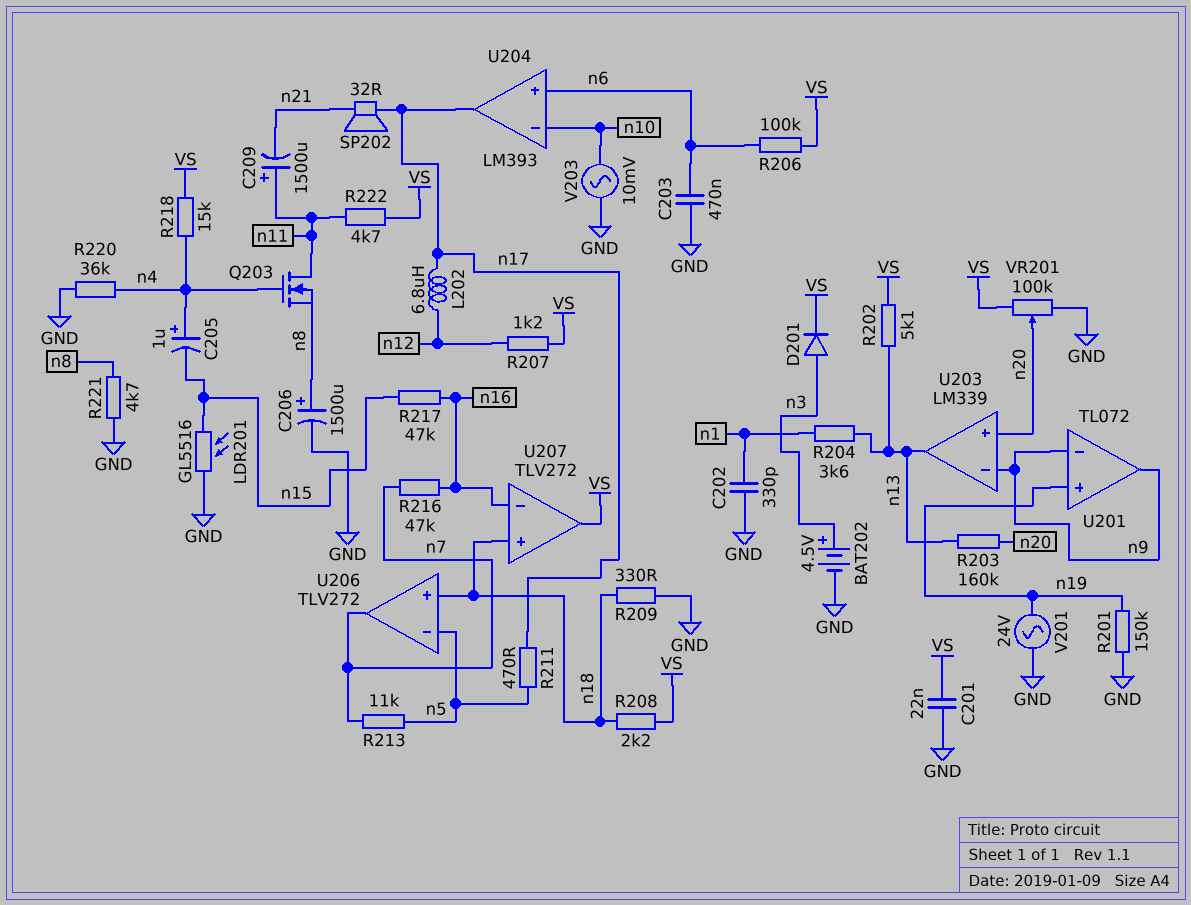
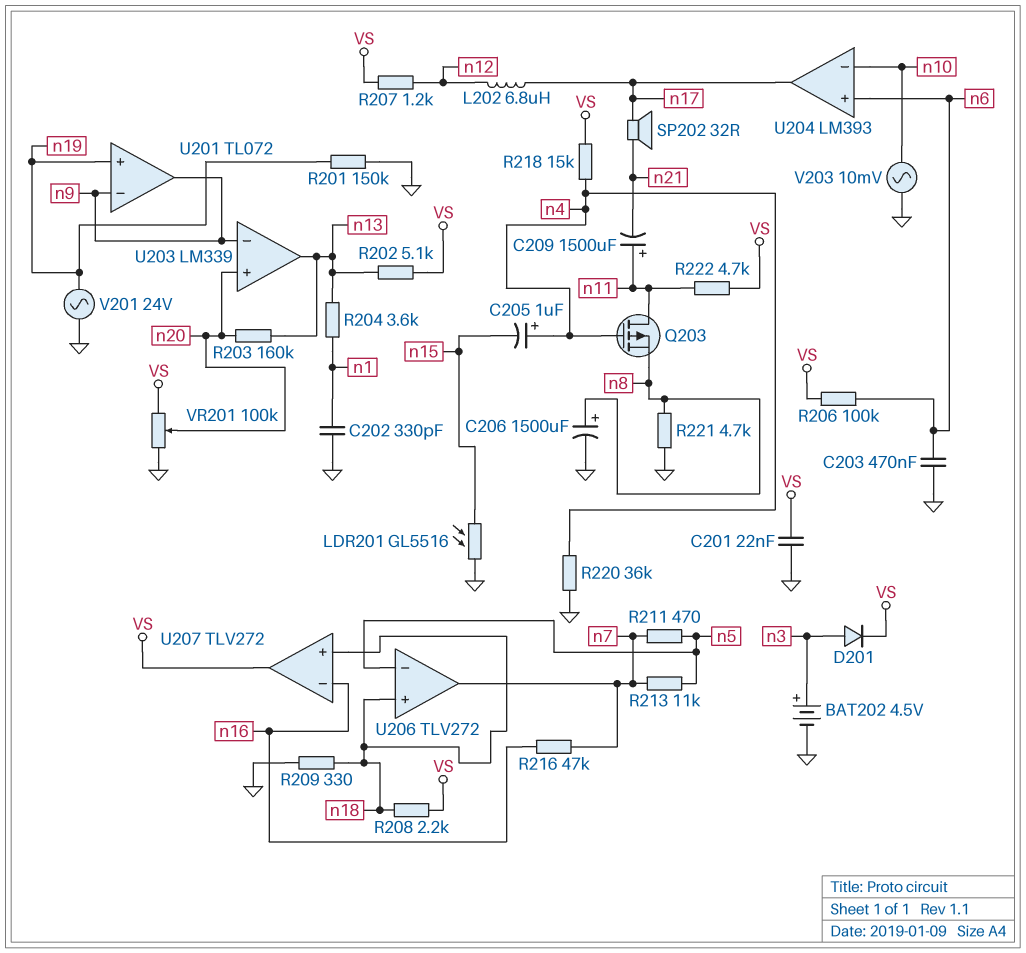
Q203: NMOS (G n4, D n11, S n8) -> PMOS (G n4, D n11, S n8)
R211: 470 (n5, n17) -> 470 (n5, n7)
R217: 47k (n15, n16) -> none

